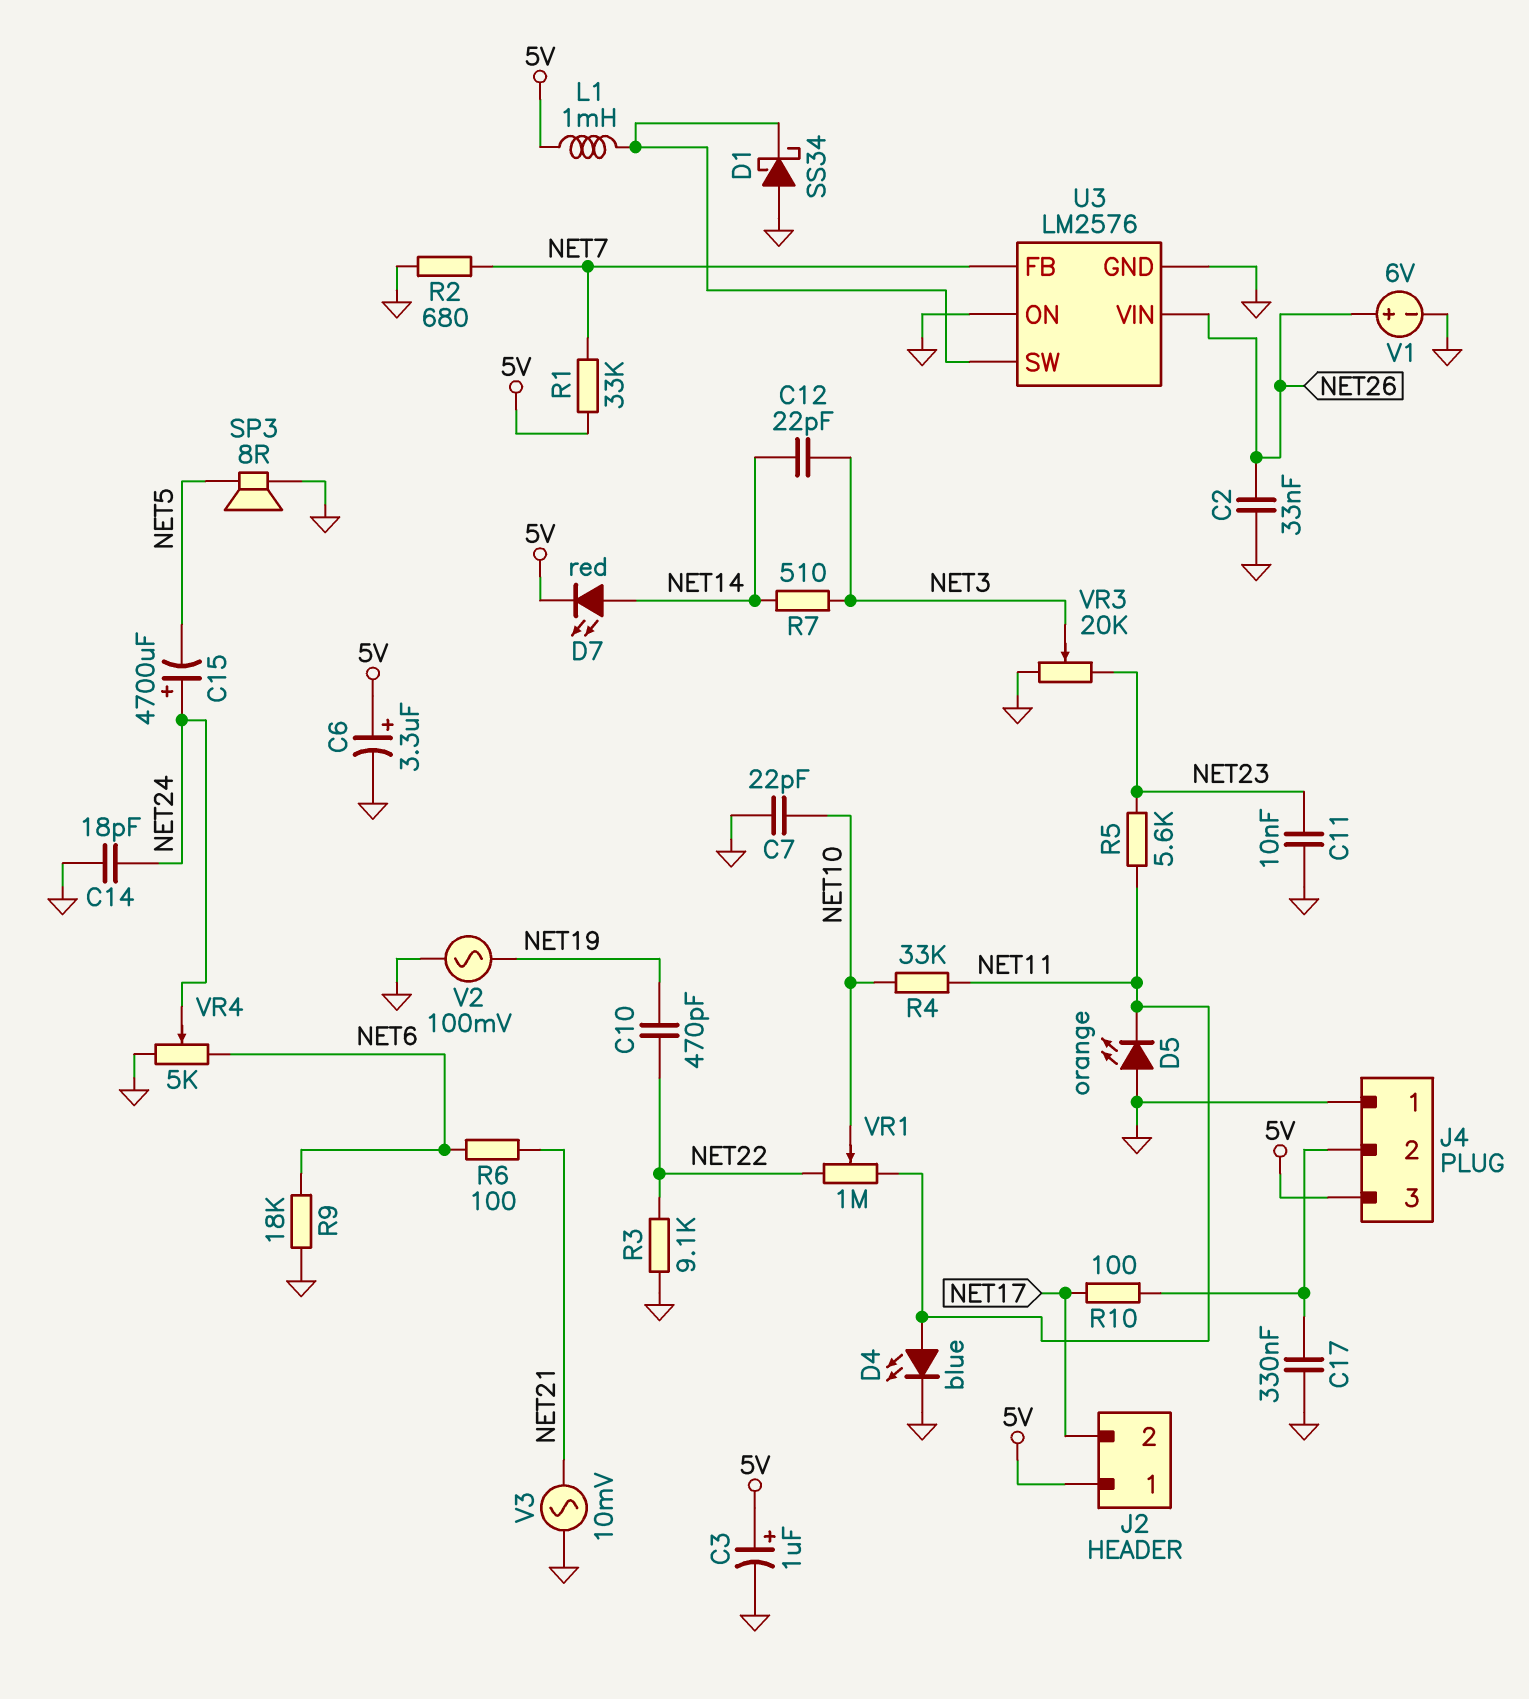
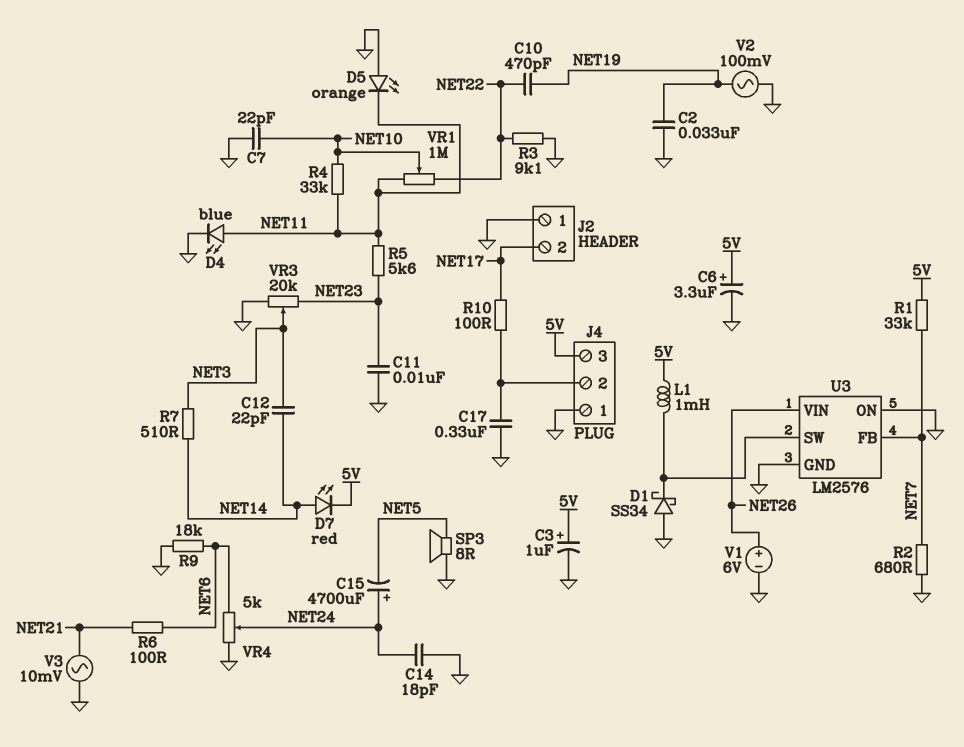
C2: 33nF (GND, NET26) -> 33nF (GND, NET19)
J2 pin 1: 5V -> GND

